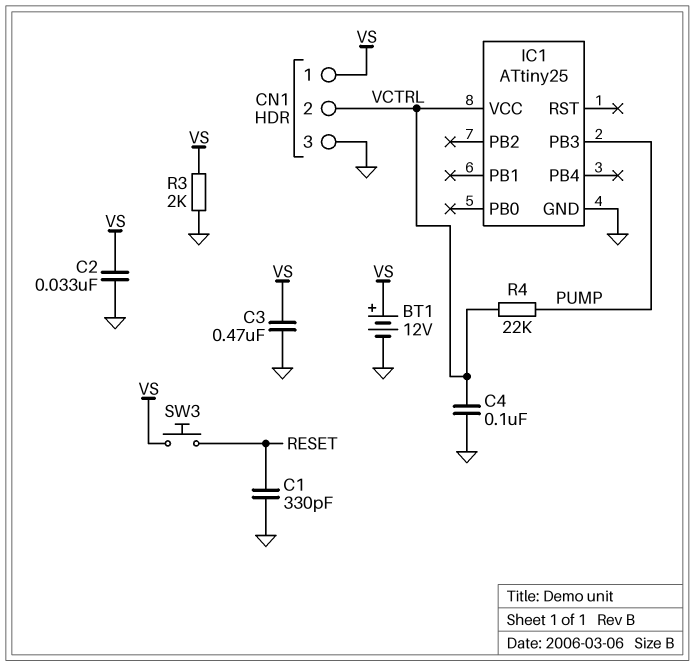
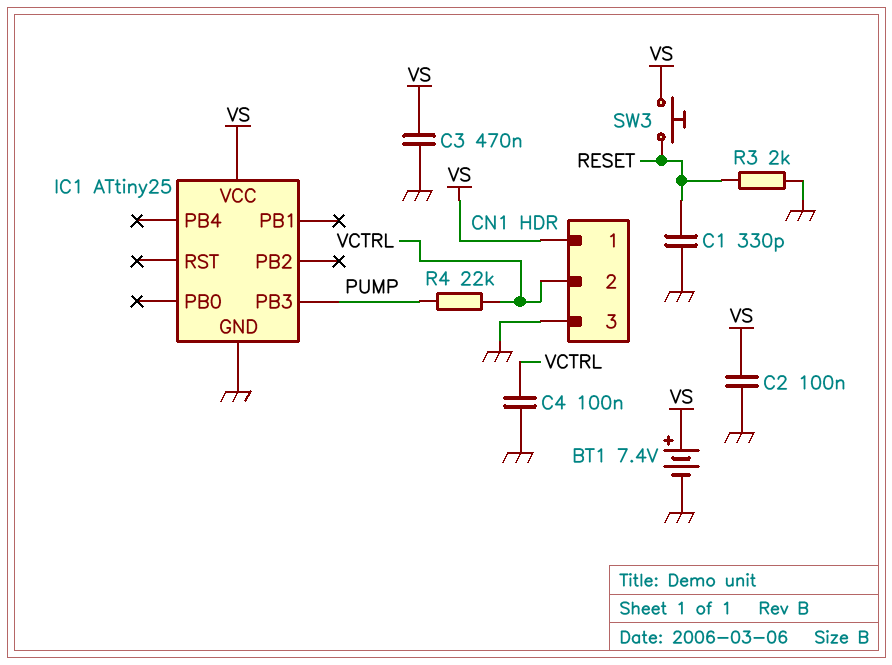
BT1: 12V (plus VS, minus GND) -> 7.4V (plus VS, minus GND)
C2: 33nF (GND, VS) -> 100nF (GND, VS)
IC1 pin VCC: VCTRL -> VS
R3: 2k (GND, VS) -> 2k (GND, RESET)

